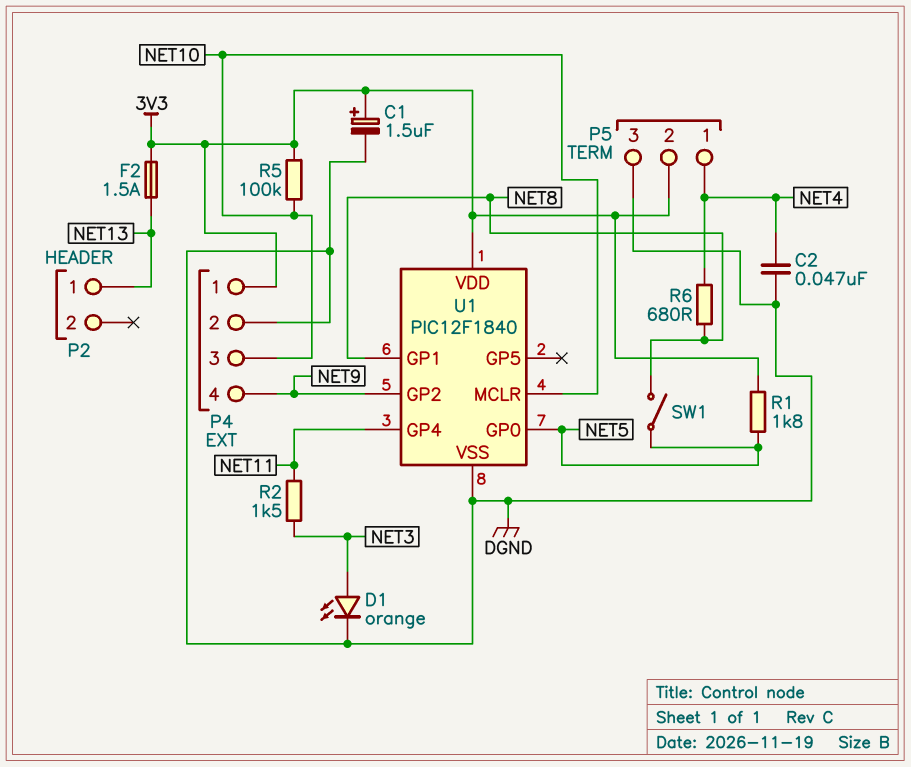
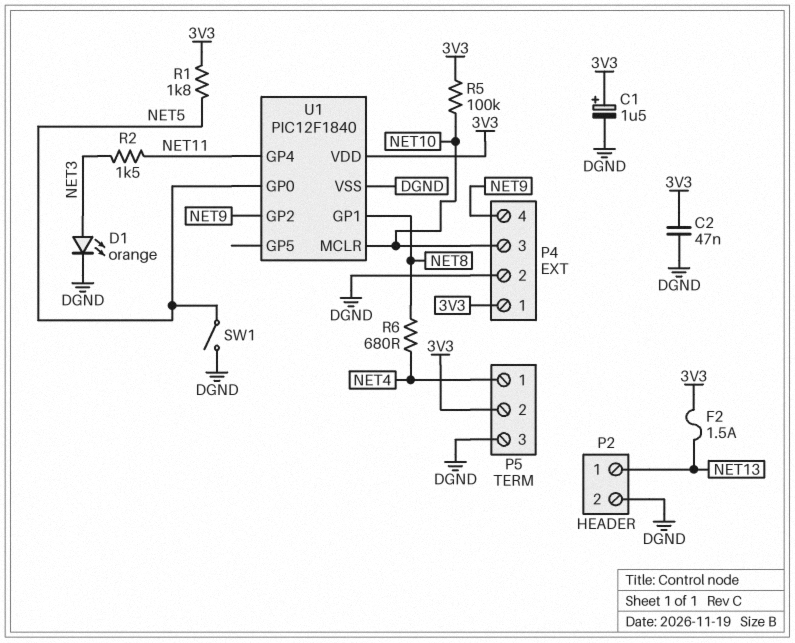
C2: 47nF (DGND, NET4) -> 47nF (3V3, DGND)
P2 pin 2: none -> DGND
SW1: switch (NET5, NET8) -> switch (DGND, NET5)

